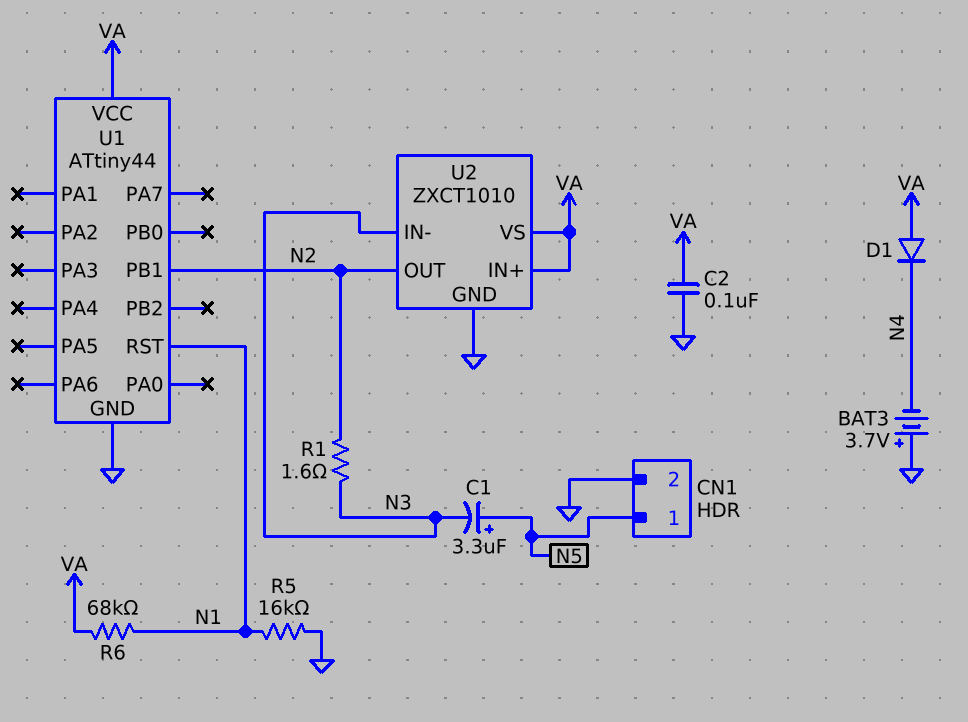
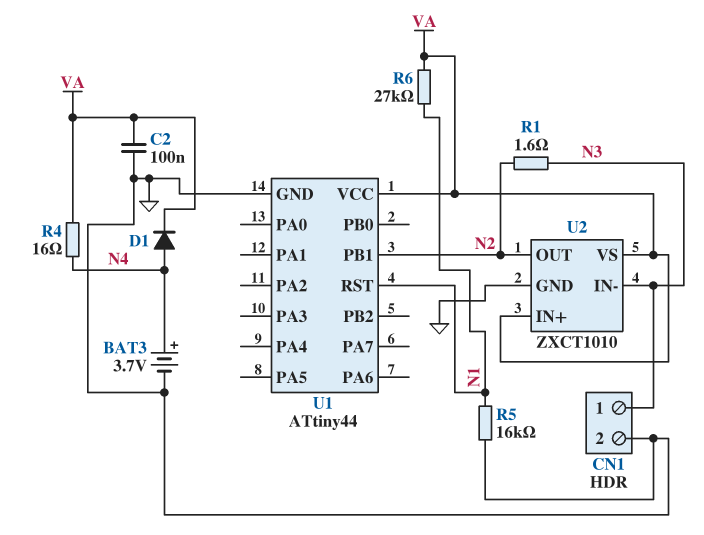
BAT3: 3.7V (plus GND, minus N4) -> 3.7V (plus N4, minus GND)
C1: 3.3uF (plus N5, minus N3) -> none
CN1 pin 1: N5 -> N3
D1: diode (A VA, K N4) -> diode (A N4, K VA)
R4: none -> 16 (N4, VA)
R6: 68k (N1, VA) -> 27k (N1, VA)

